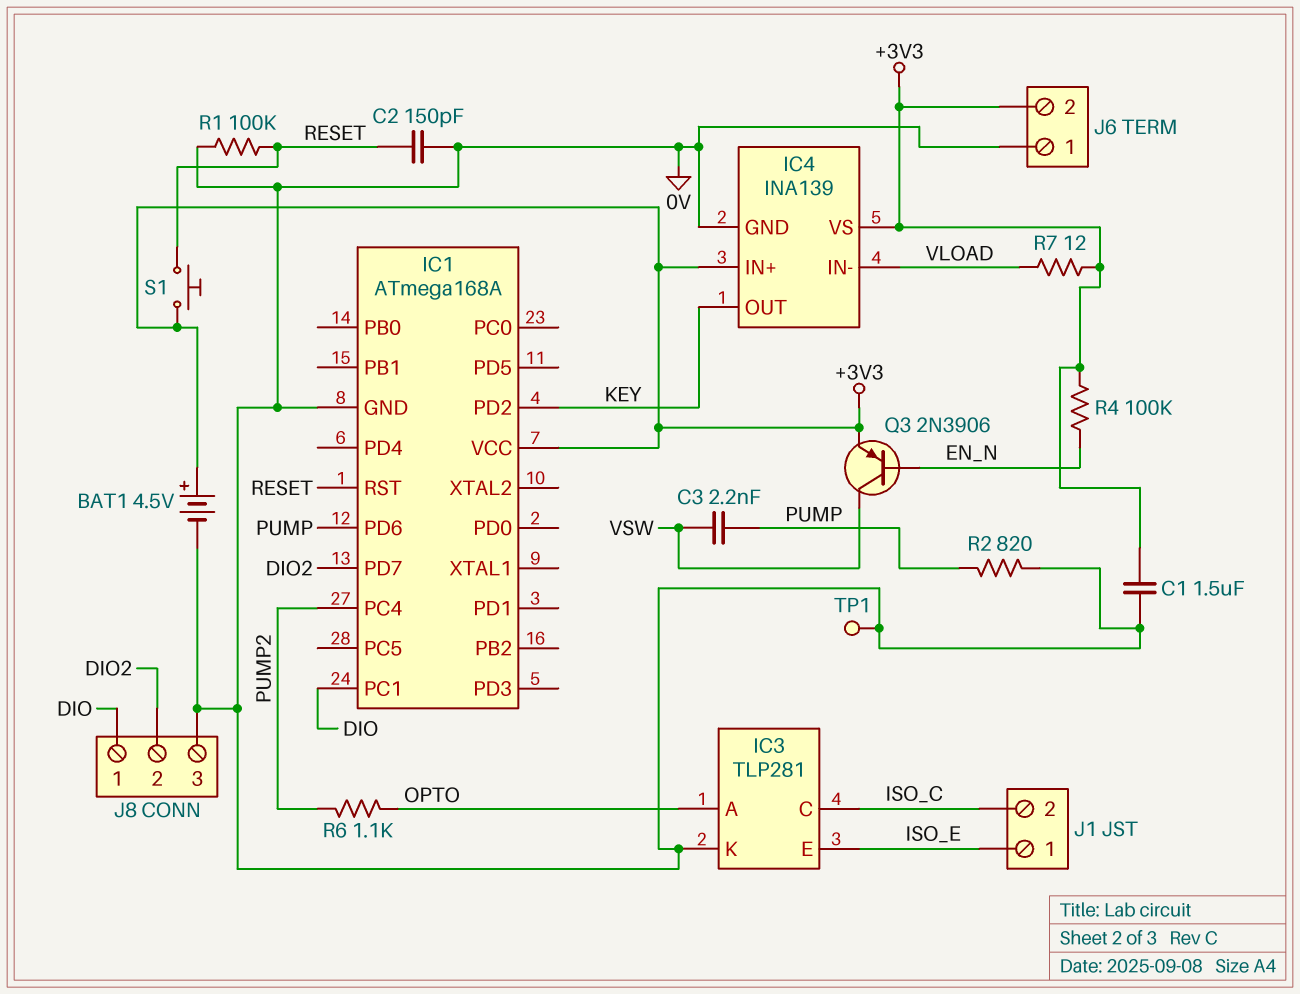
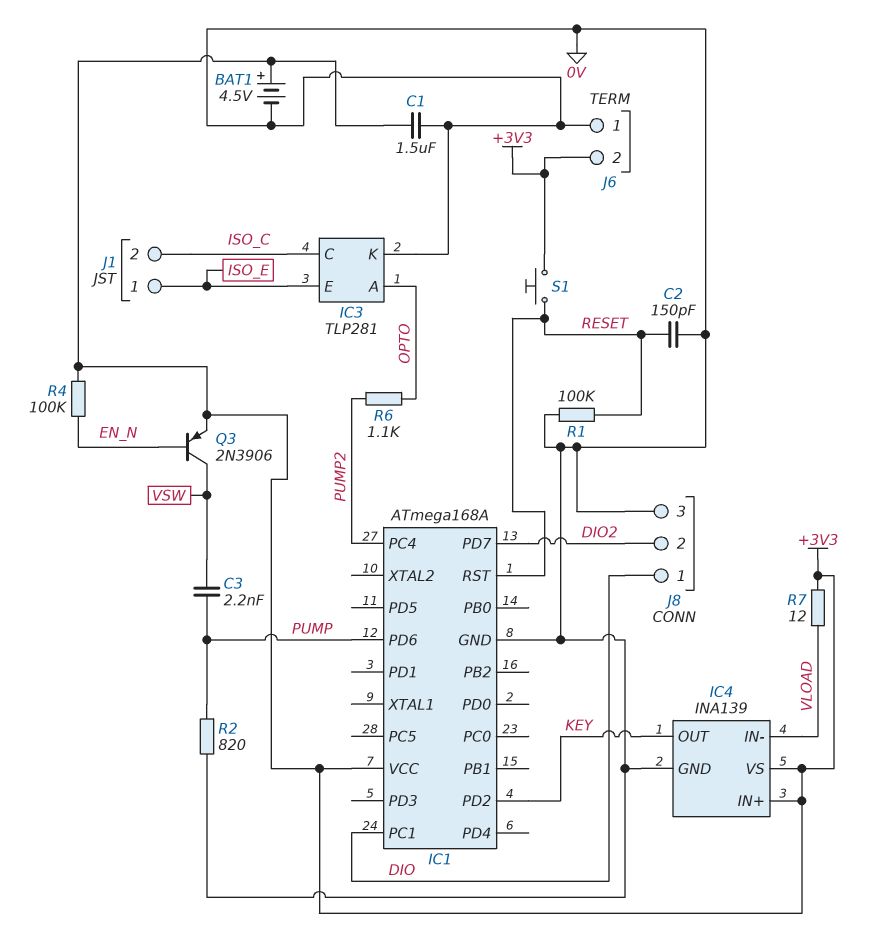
TP1: test point (0V) -> none

